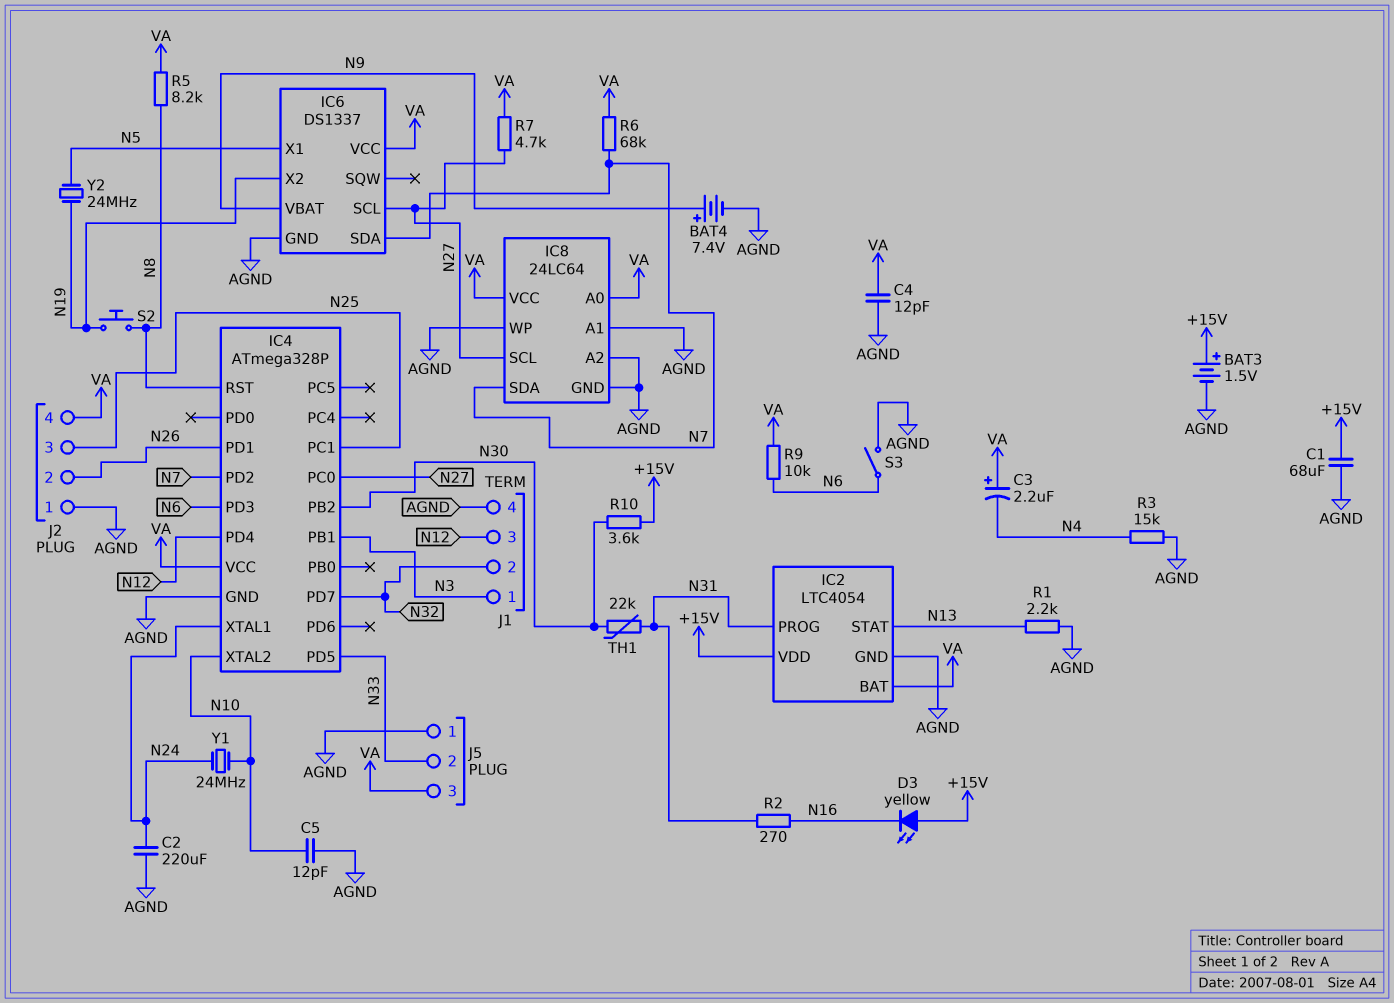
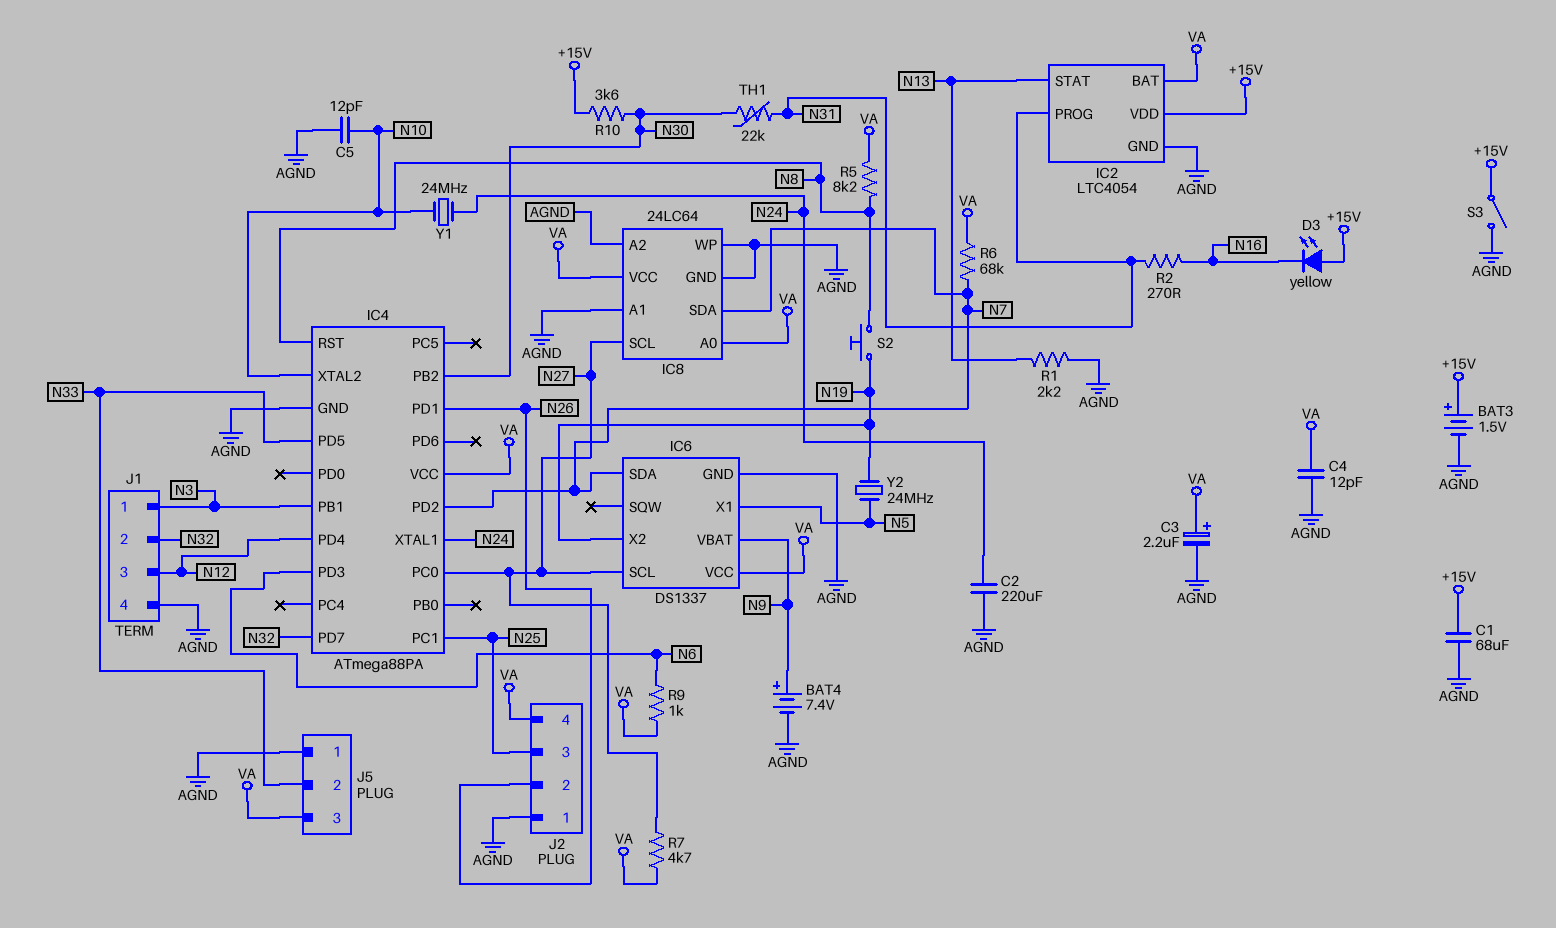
C3: 2.2uF (plus VA, minus N4) -> 2.2uF (plus VA, minus AGND)
IC4: ATmega328P -> ATmega88PA
R3: 15k (AGND, N4) -> none
R9: 10k (N6, VA) -> 1k (N6, VA)
S3: switch (AGND, N6) -> switch (+15V, AGND)

